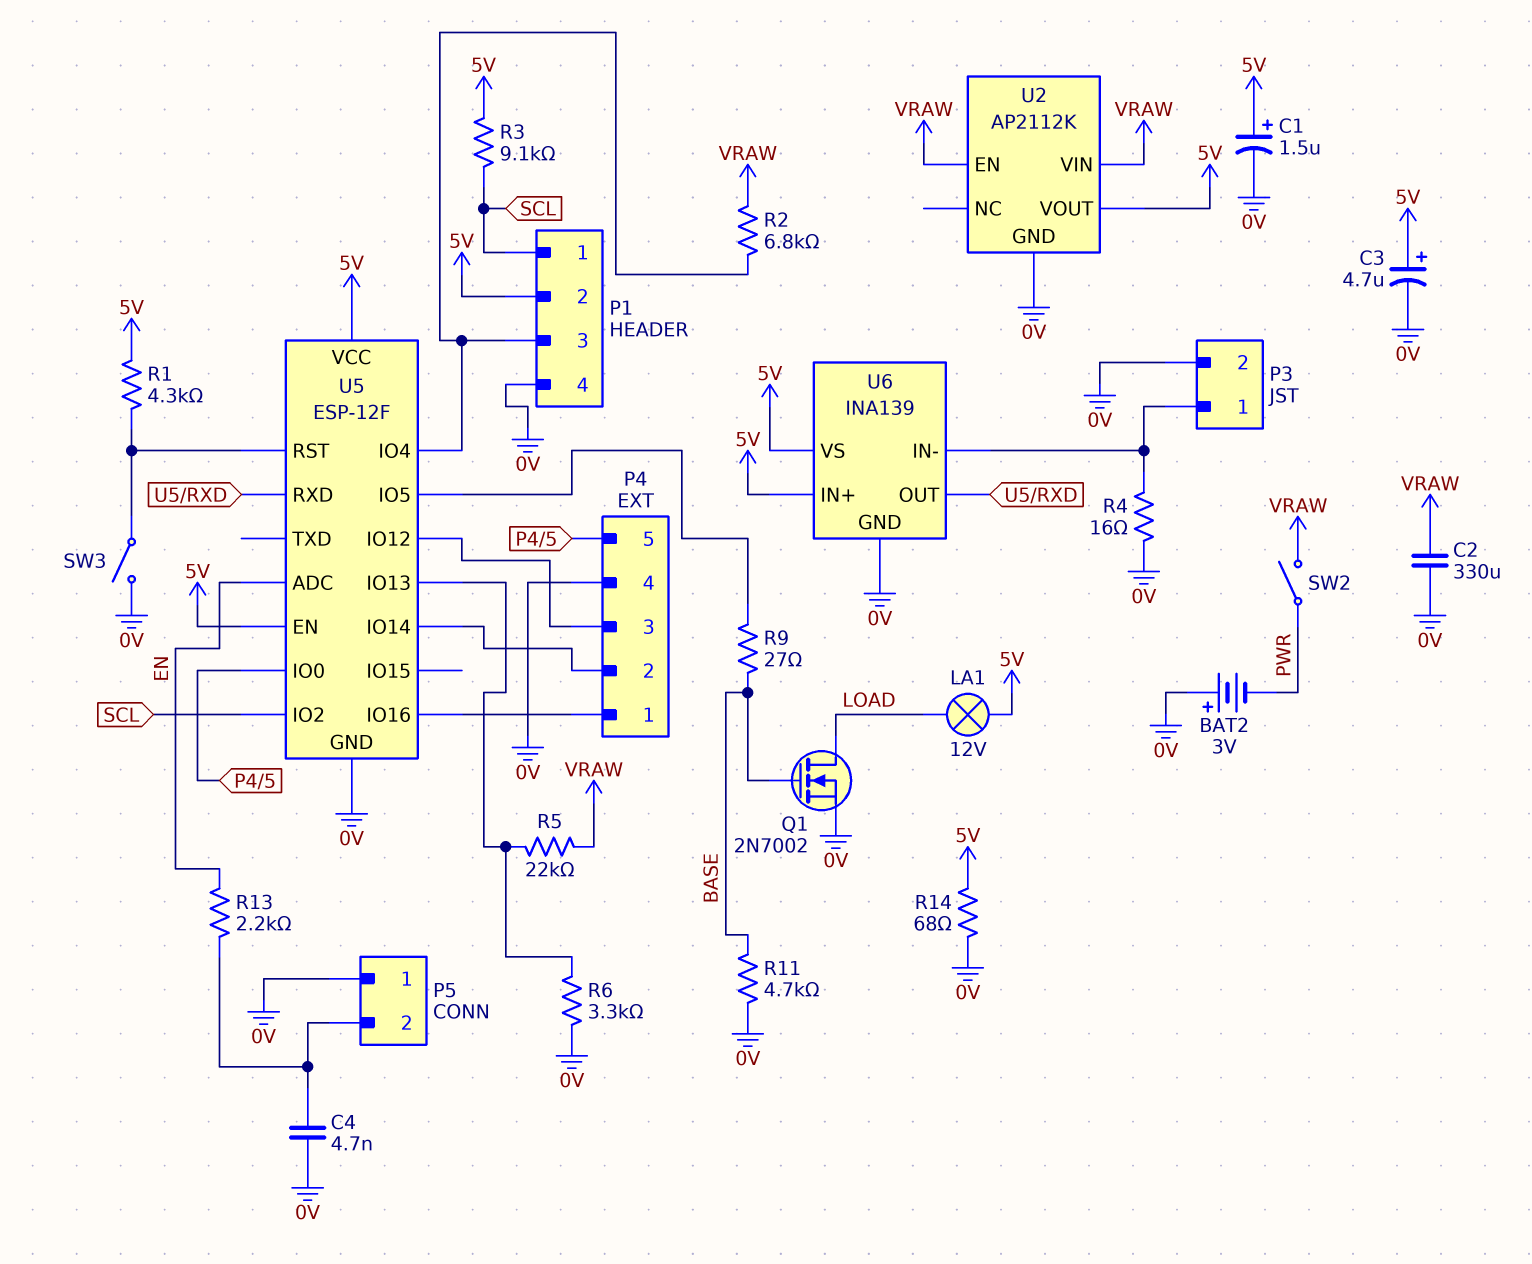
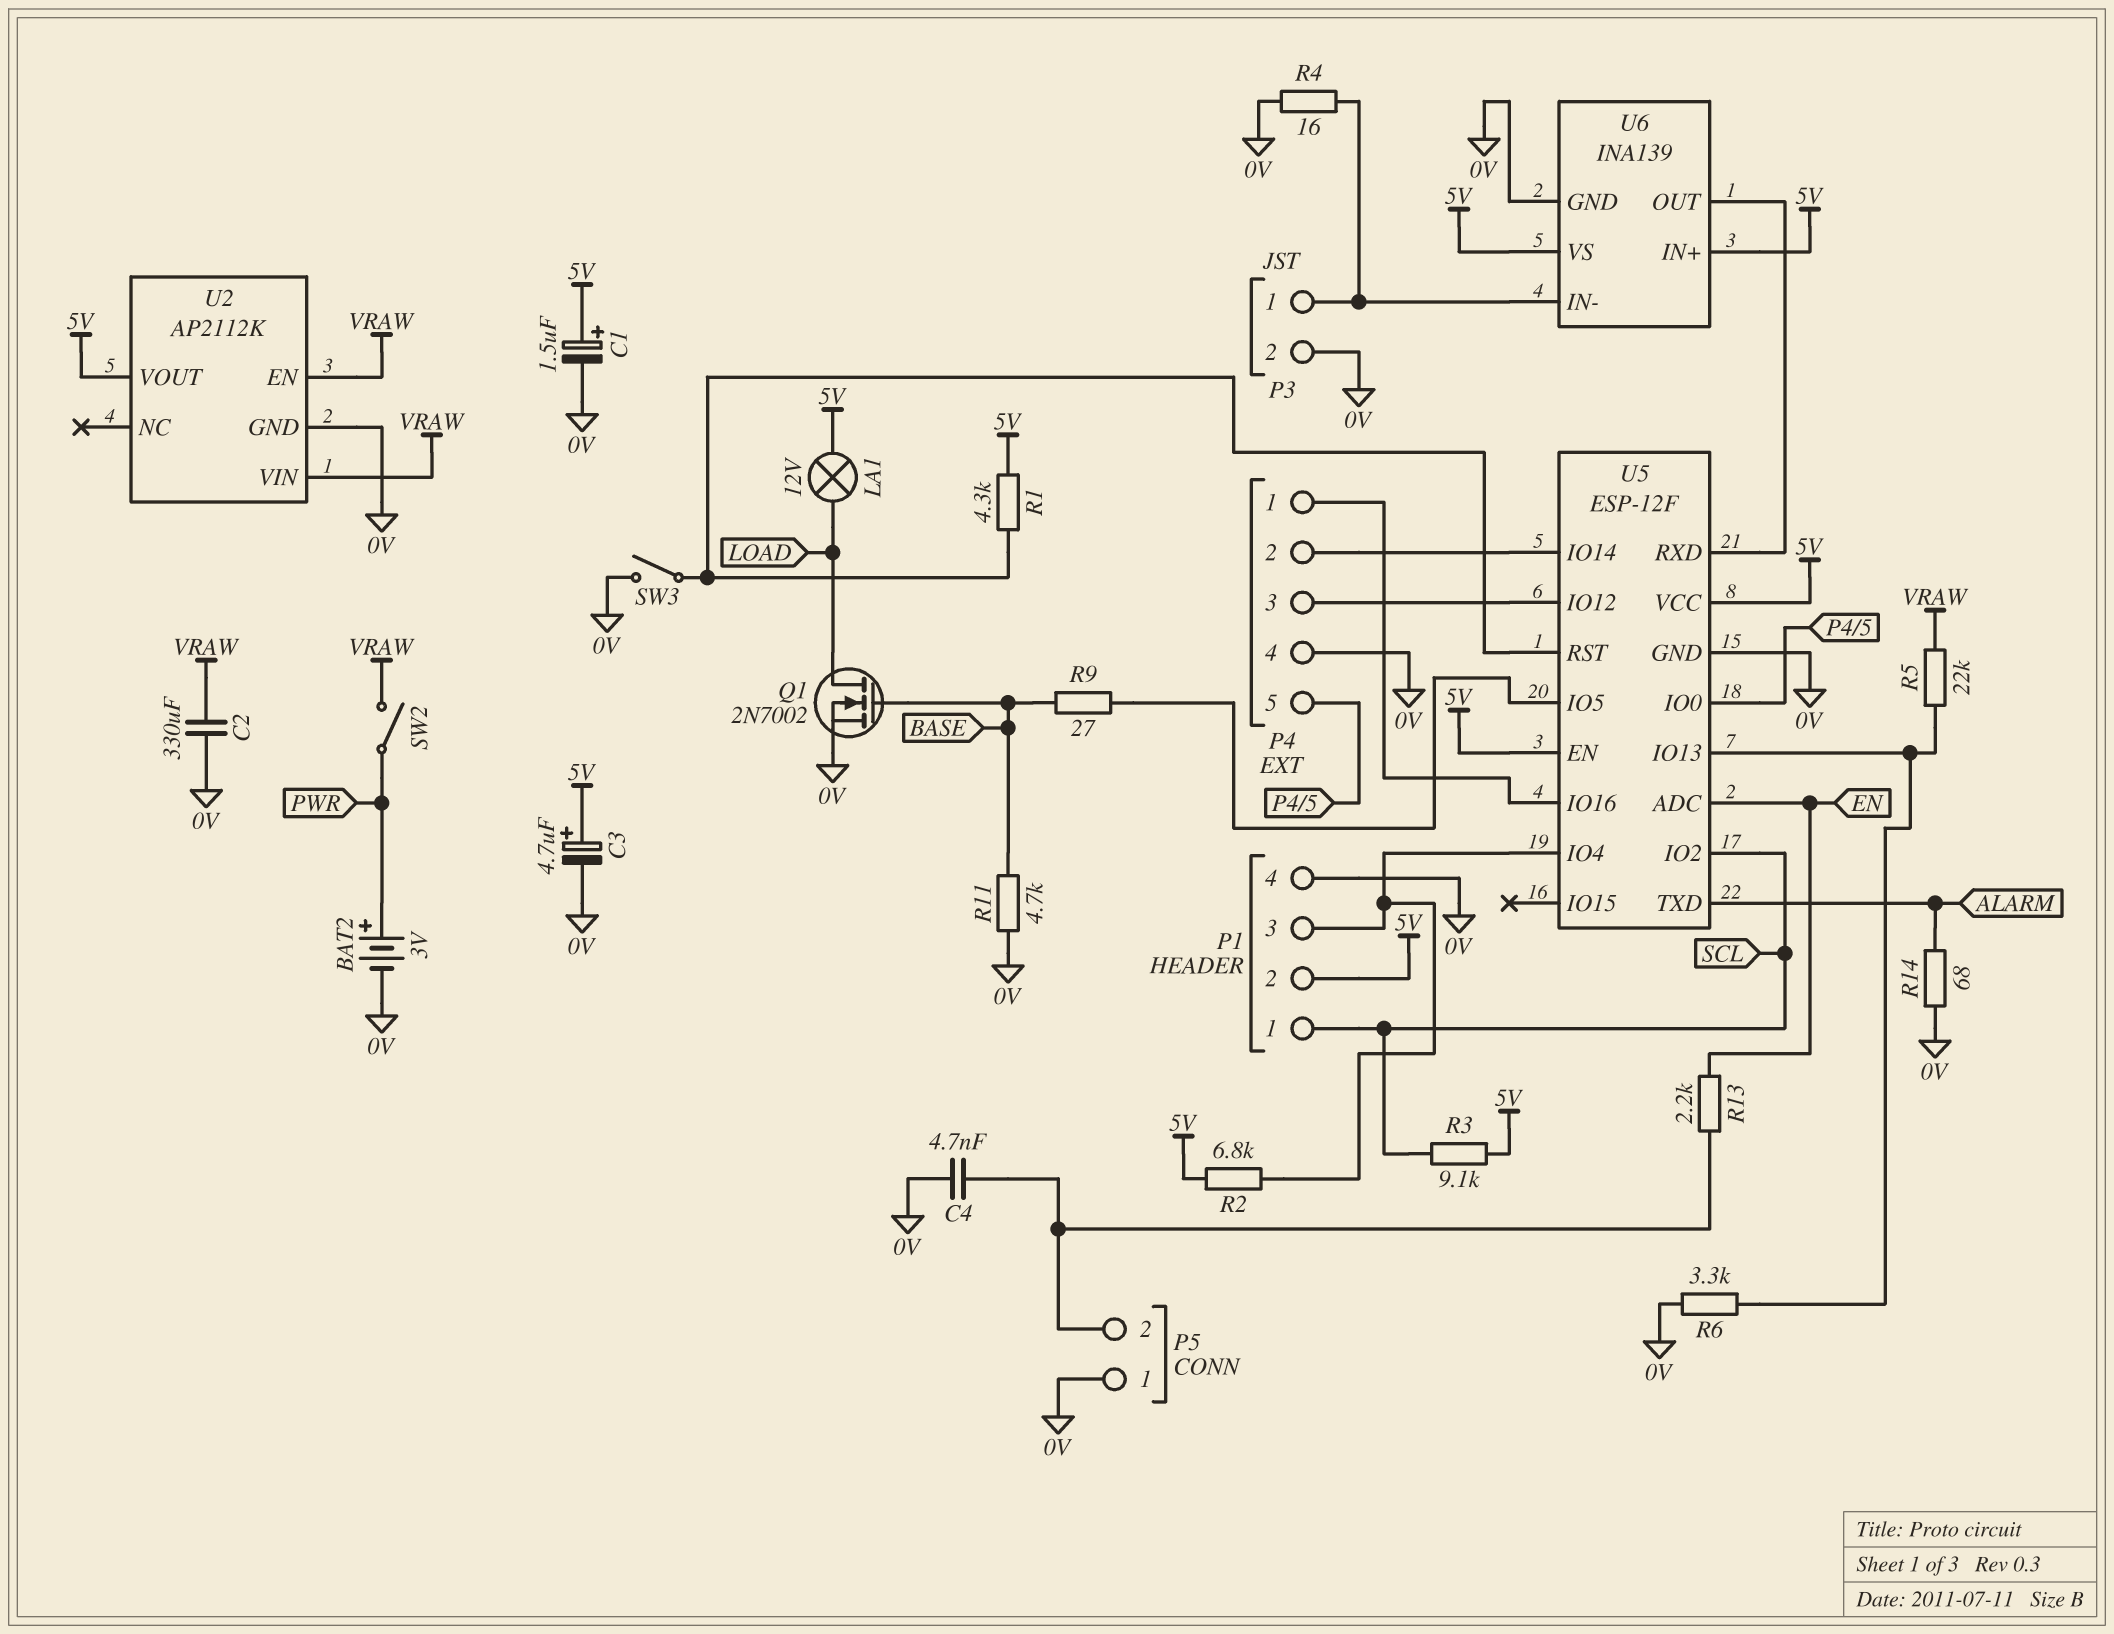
BAT2: 3V (plus 0V, minus PWR) -> 3V (plus PWR, minus 0V)
R2: 6.8k (P1/3, VRAW) -> 6.8k (5V, P1/3)
R14: 68 (0V, 5V) -> 68 (0V, ALARM)
U5 pin TXD: none -> ALARM

